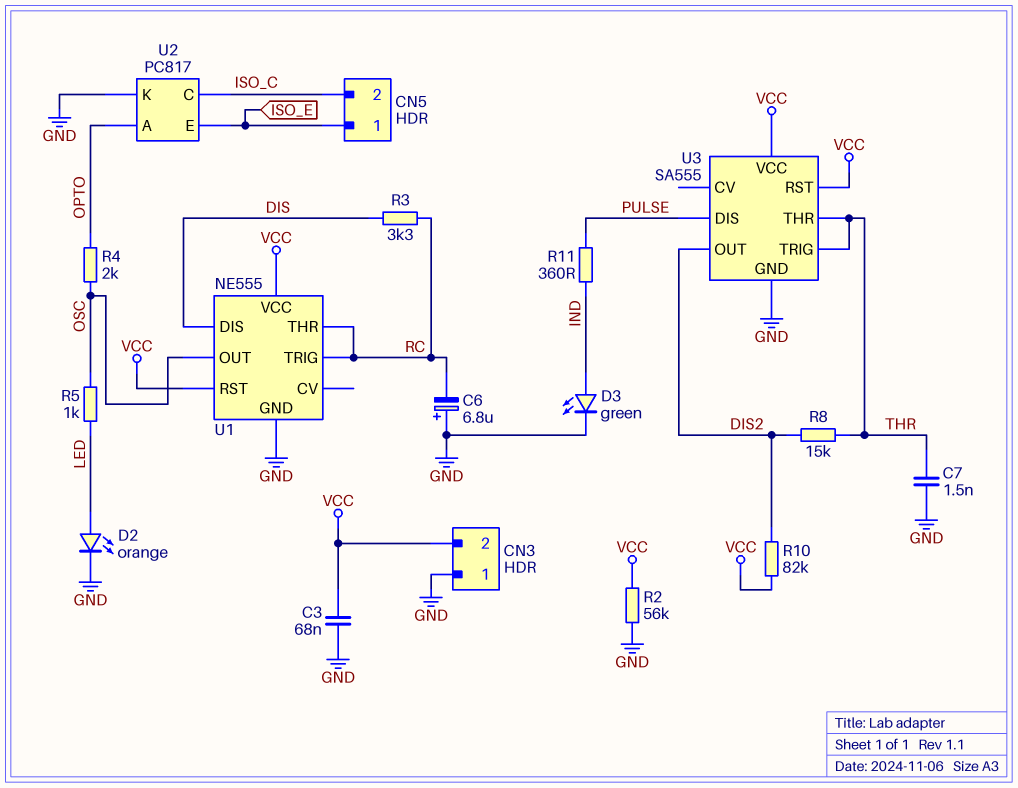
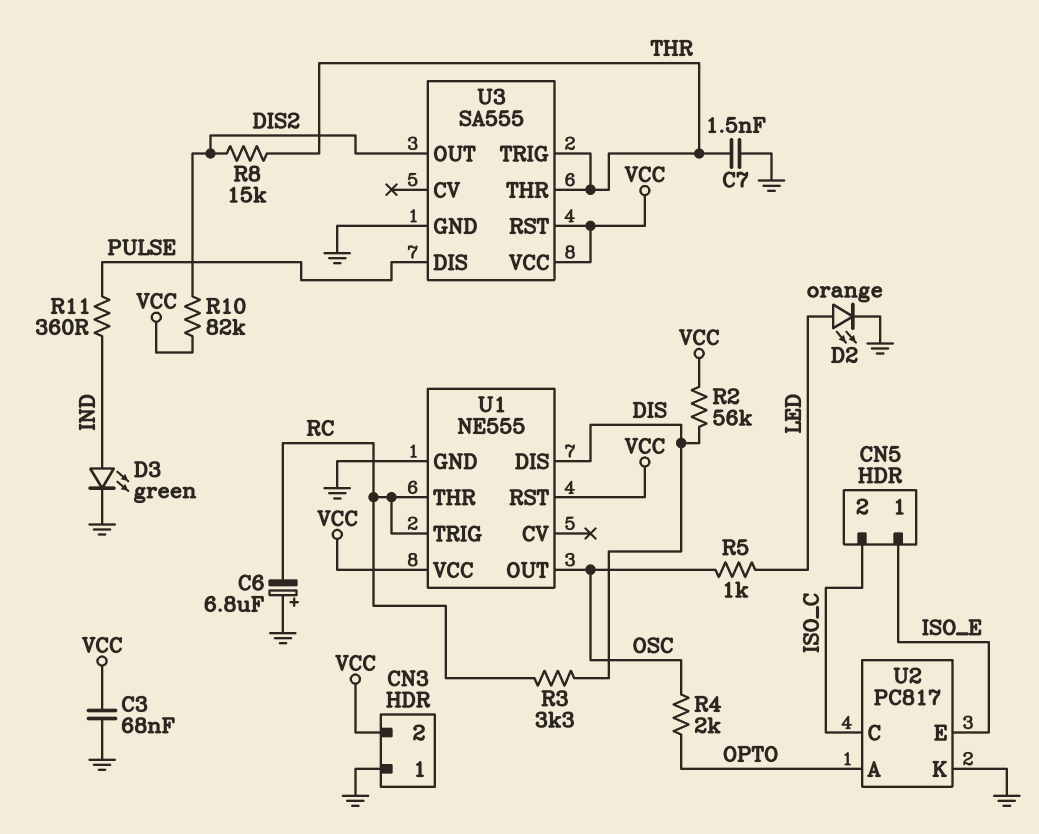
R2: 56k (GND, VCC) -> 56k (DIS, VCC)

